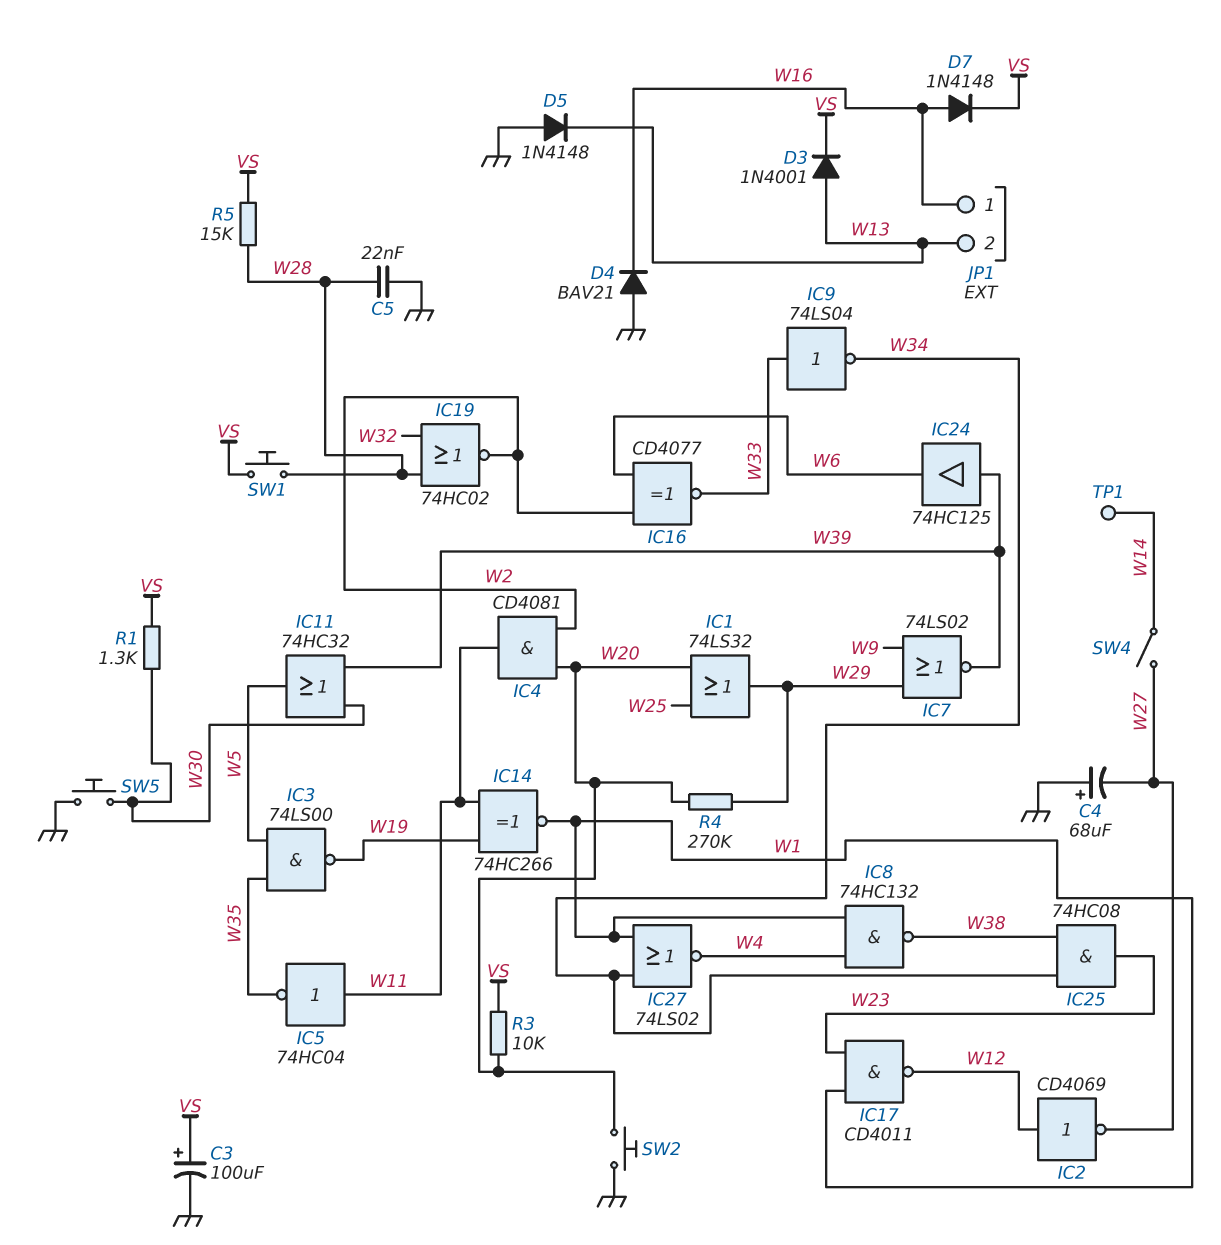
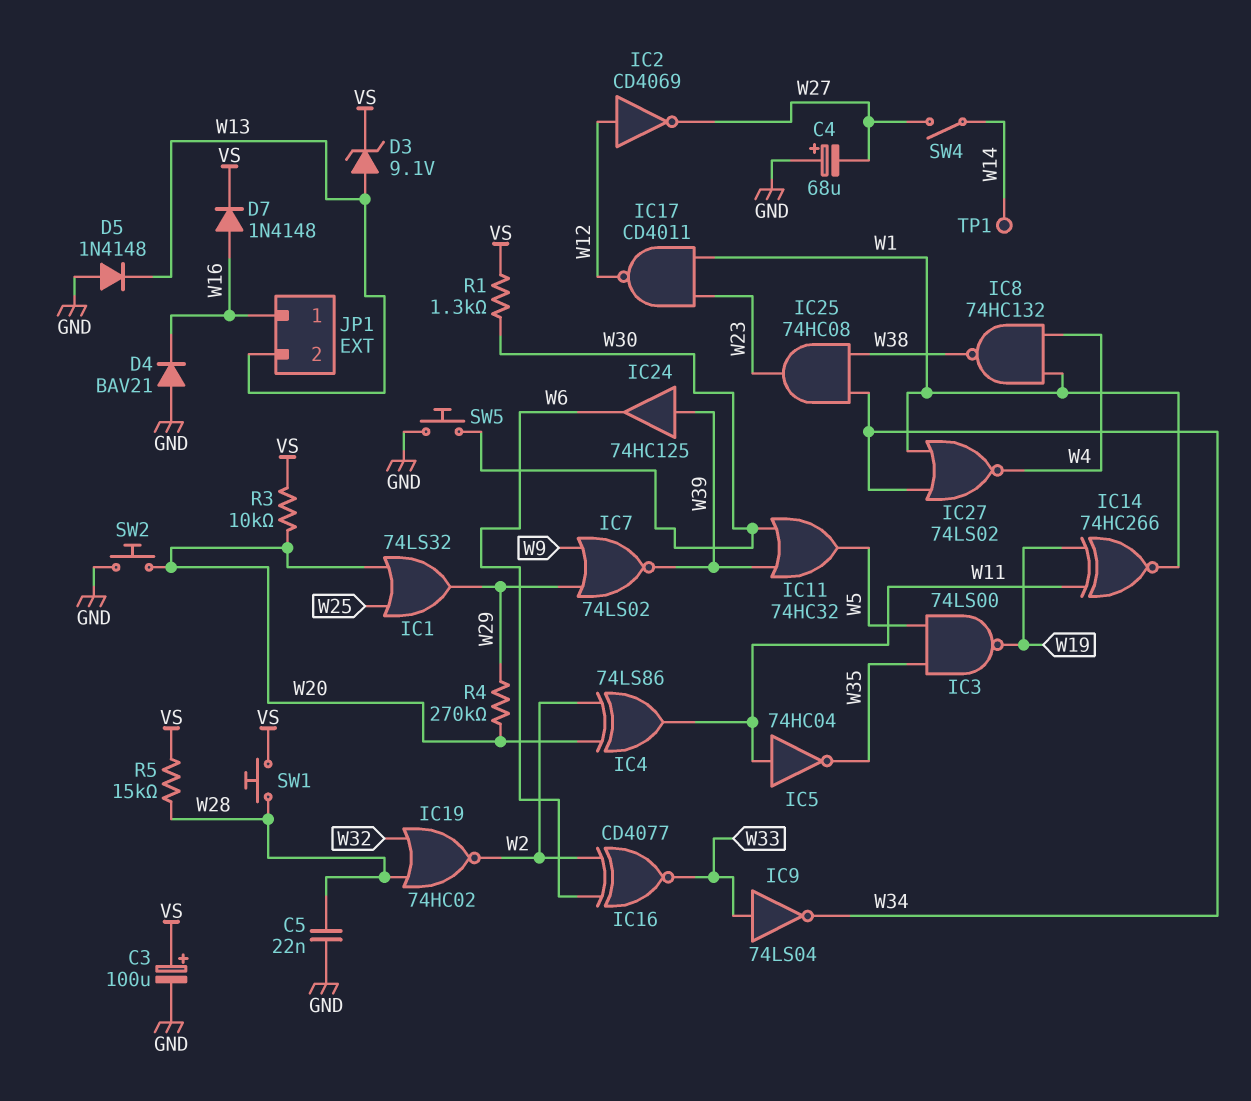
D3: diode 1N4001 (A W13, K VS) -> zener 9.1V (A W13, K VS)
IC4: AND CD4081 (in W2, in W20, out W11) -> XOR 74LS86 (in W2, in W20, out W11)

